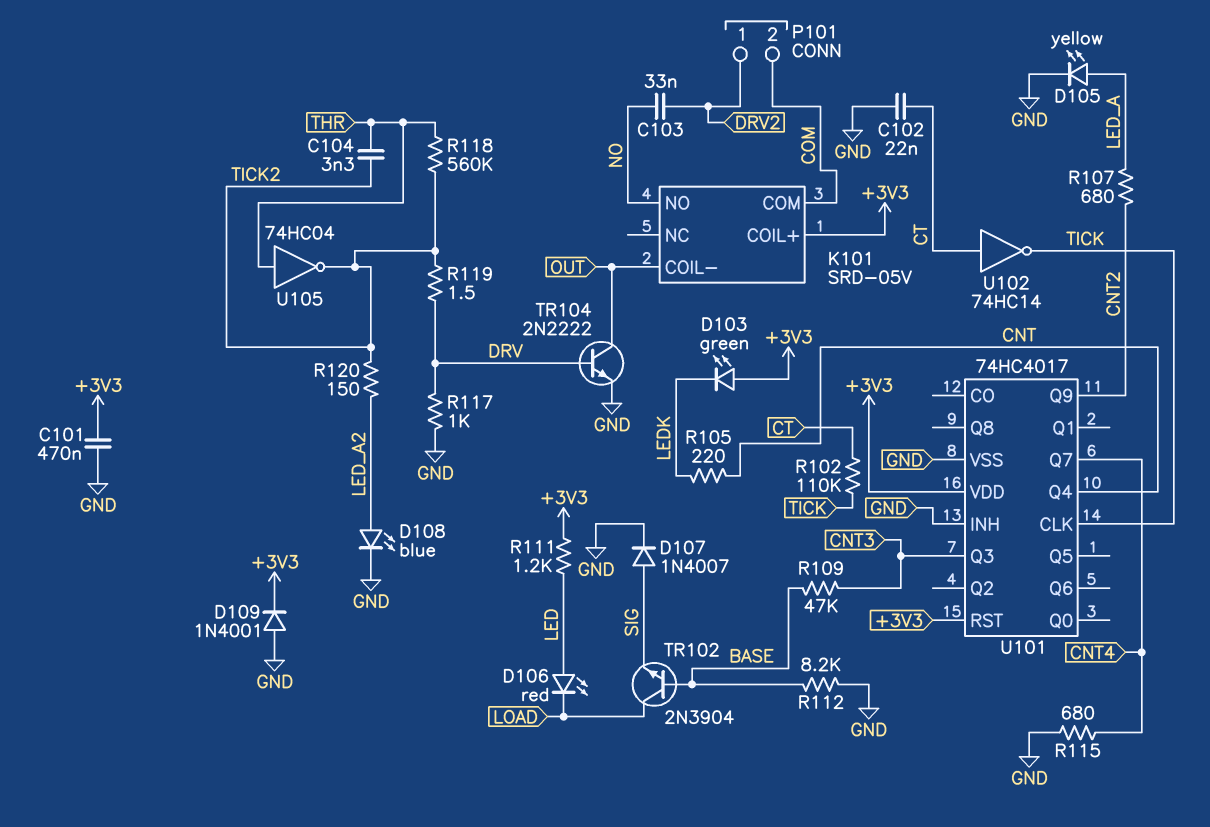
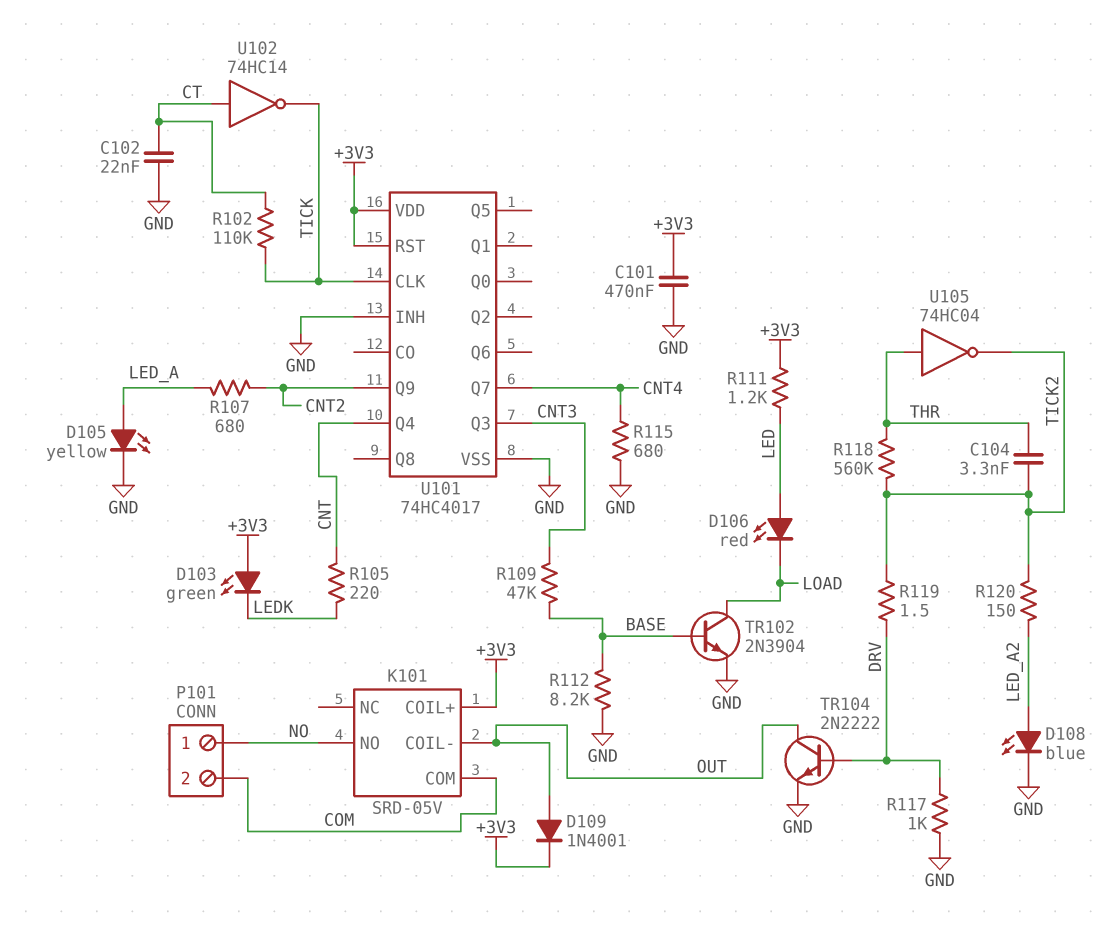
C103: 33nF (DRV2, NO) -> none
D107: diode 1N4007 (A SIG, K GND) -> none
D109: diode 1N4001 (A GND, K +3V3) -> diode 1N4001 (A OUT, K +3V3)
P101 pin 1: DRV2 -> NO
TR102: NPN 2N3904 (B BASE, C LOAD, E SIG) -> NPN 2N3904 (B BASE, C LOAD, E GND)

